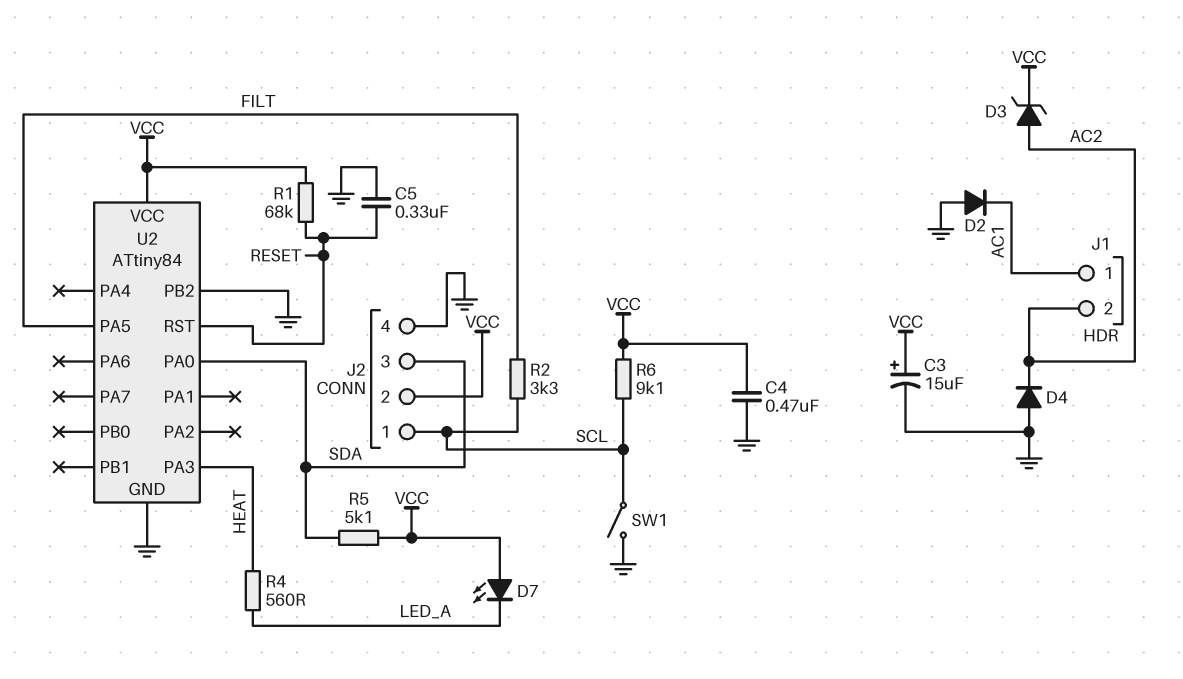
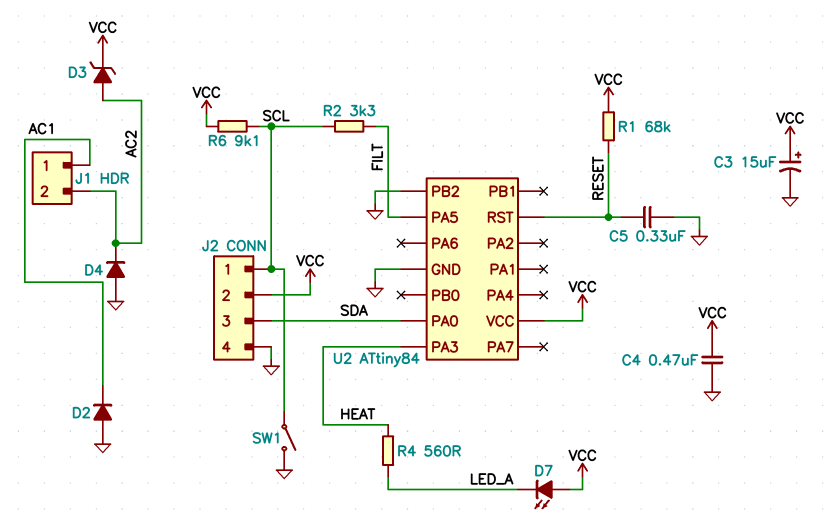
R5: 5.1k (SDA, VCC) -> none

